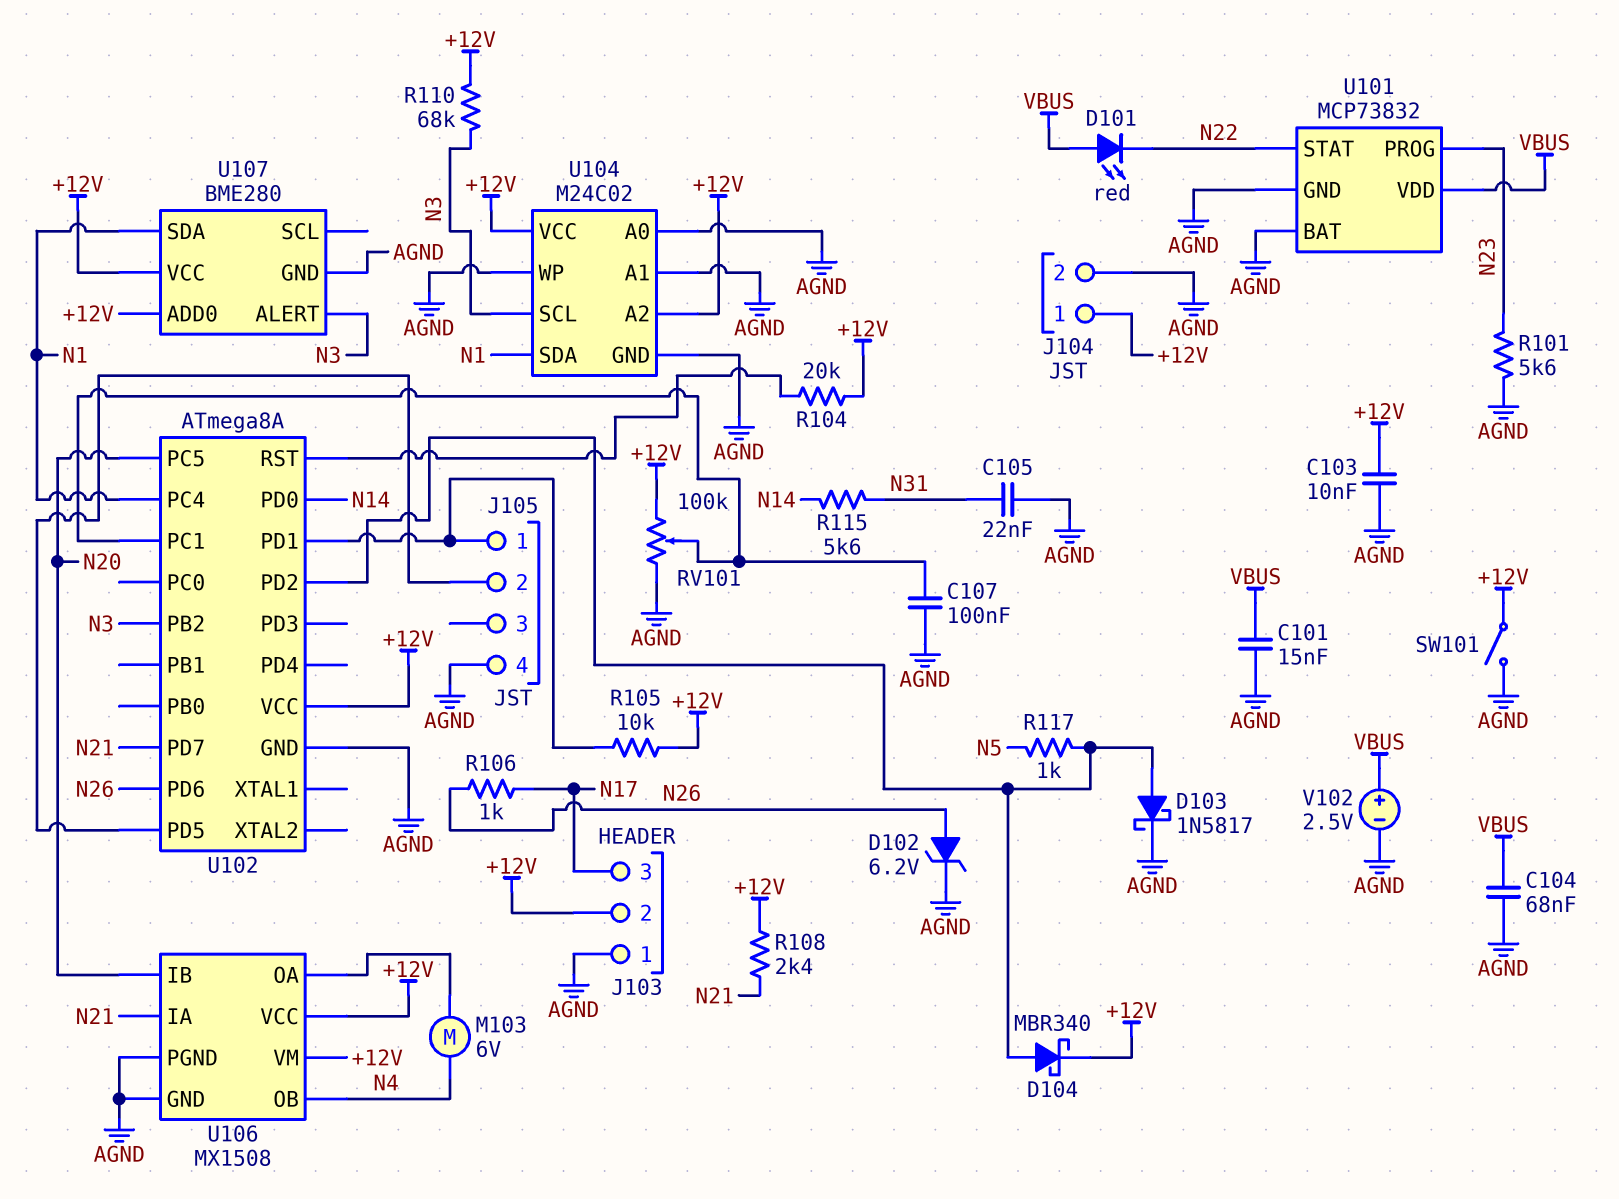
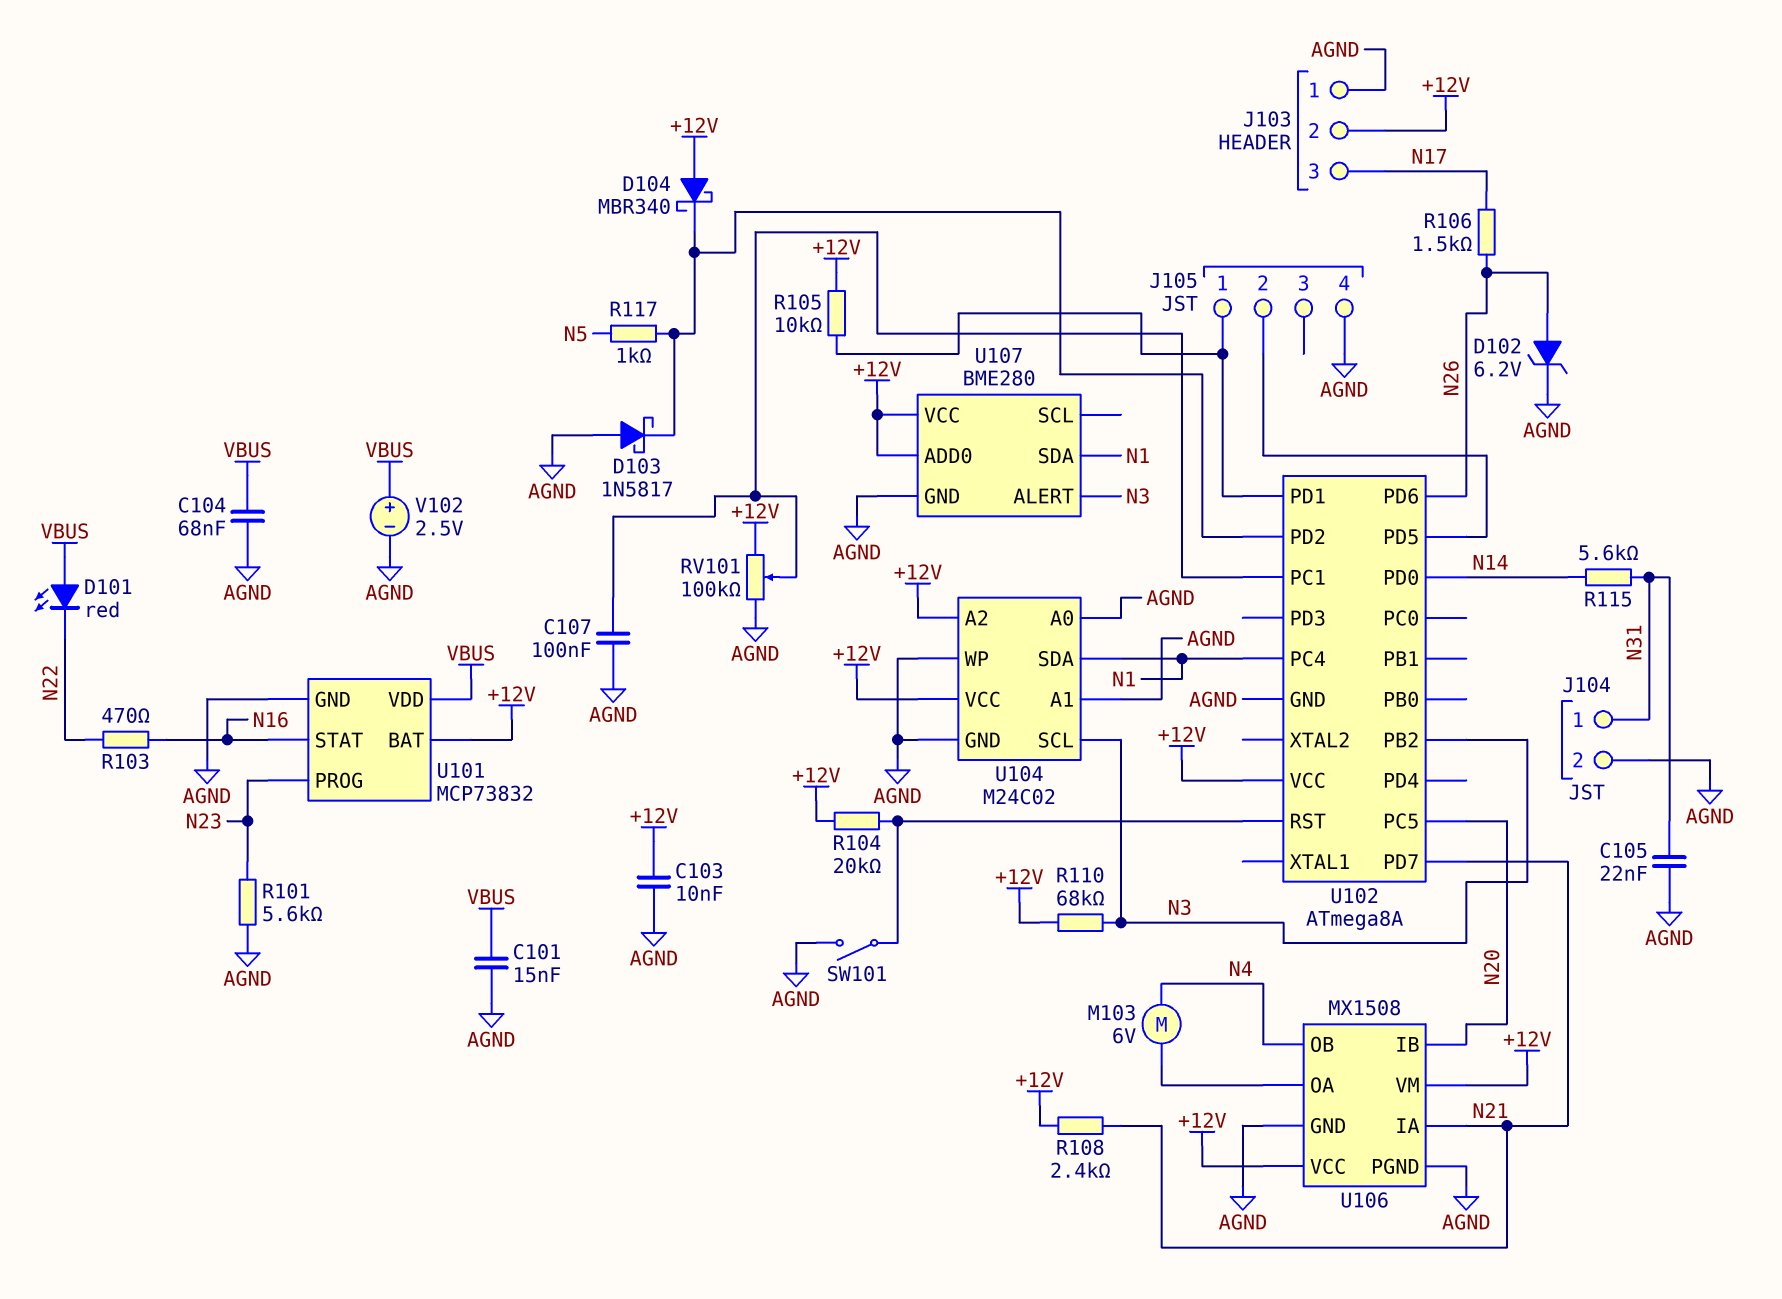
D103: schottky 1N5817 (A U102/PD2, K AGND) -> schottky 1N5817 (A AGND, K U102/PD2)
D104: schottky MBR340 (A U102/PD2, K +12V) -> schottky MBR340 (A +12V, K U102/PD2)
J104 pin 1: +12V -> N31
R103: none -> 470 (N16, N22)
R106: 1k (N17, N26) -> 1.5k (N17, N26)
SW101: switch (+12V, AGND) -> switch (AGND, U102/RST)
U101 pin BAT: AGND -> +12V
U101 pin STAT: N22 -> N16

